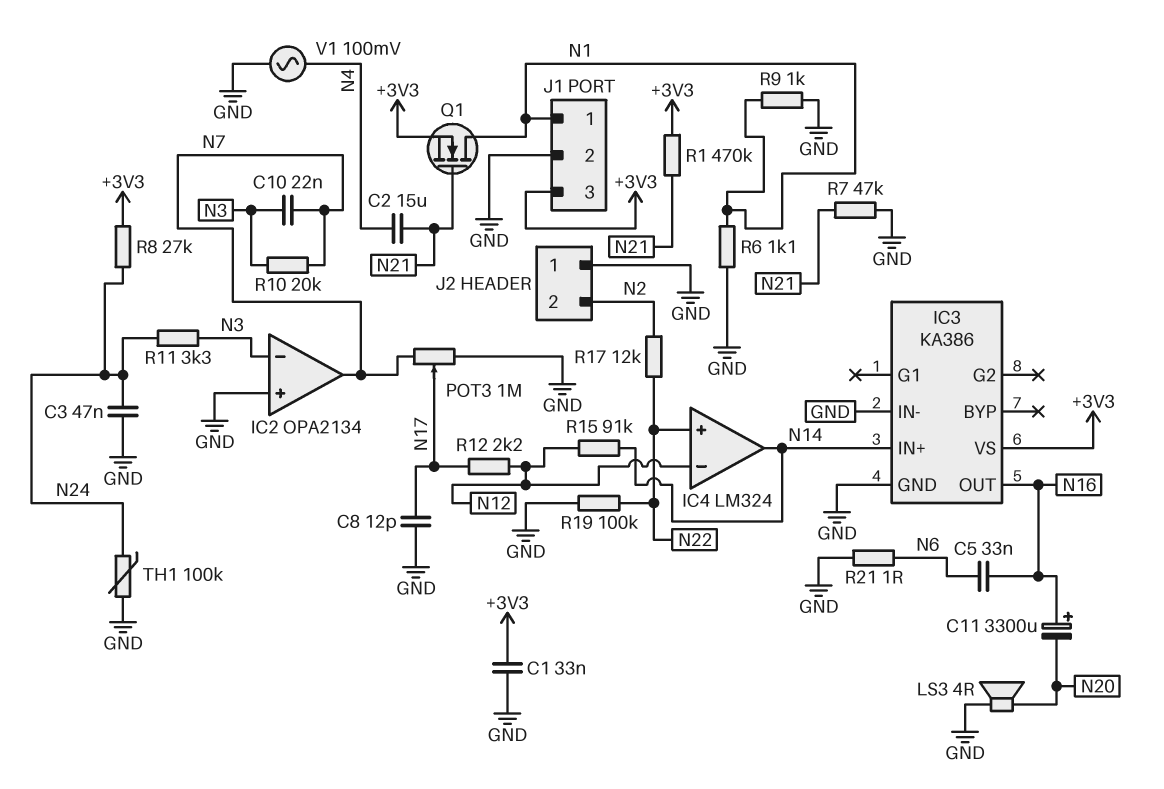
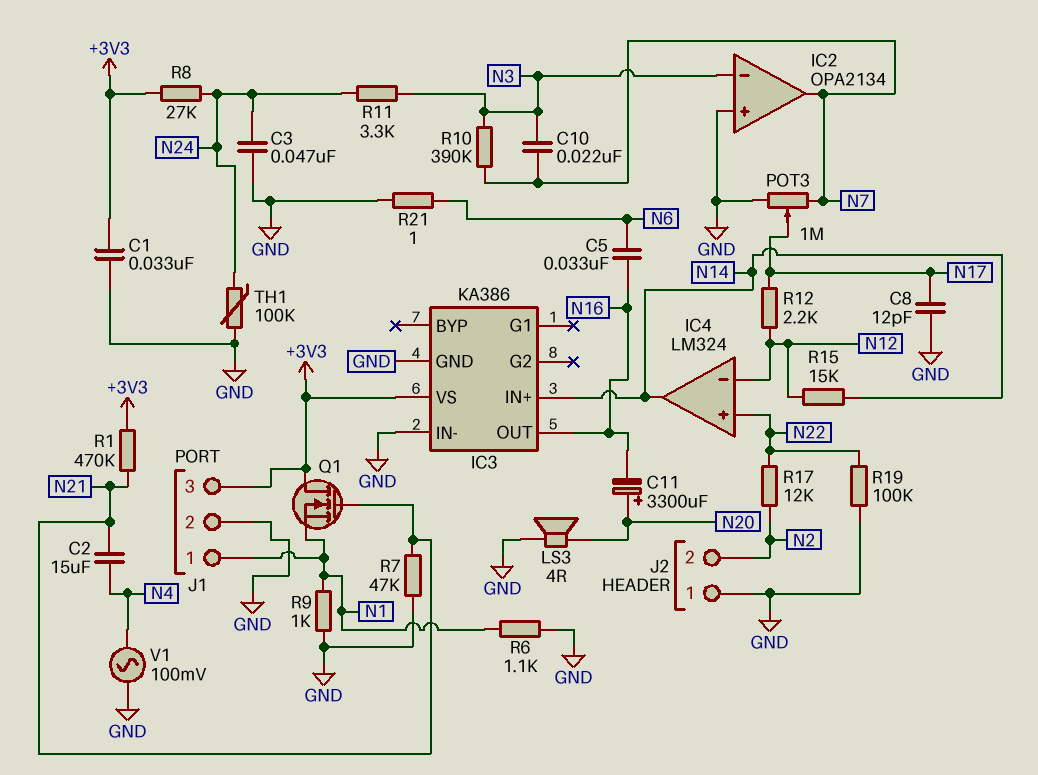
C11: 3300uF (plus N16, minus N20) -> 3300uF (plus N20, minus N16)
Q1: NMOS (G N21, D N1, S +3V3) -> NMOS (G N21, D +3V3, S N1)
R10: 20k (N3, N7) -> 390k (N3, N7)
R15: 91k (N12, N14) -> 15k (N12, N14)

